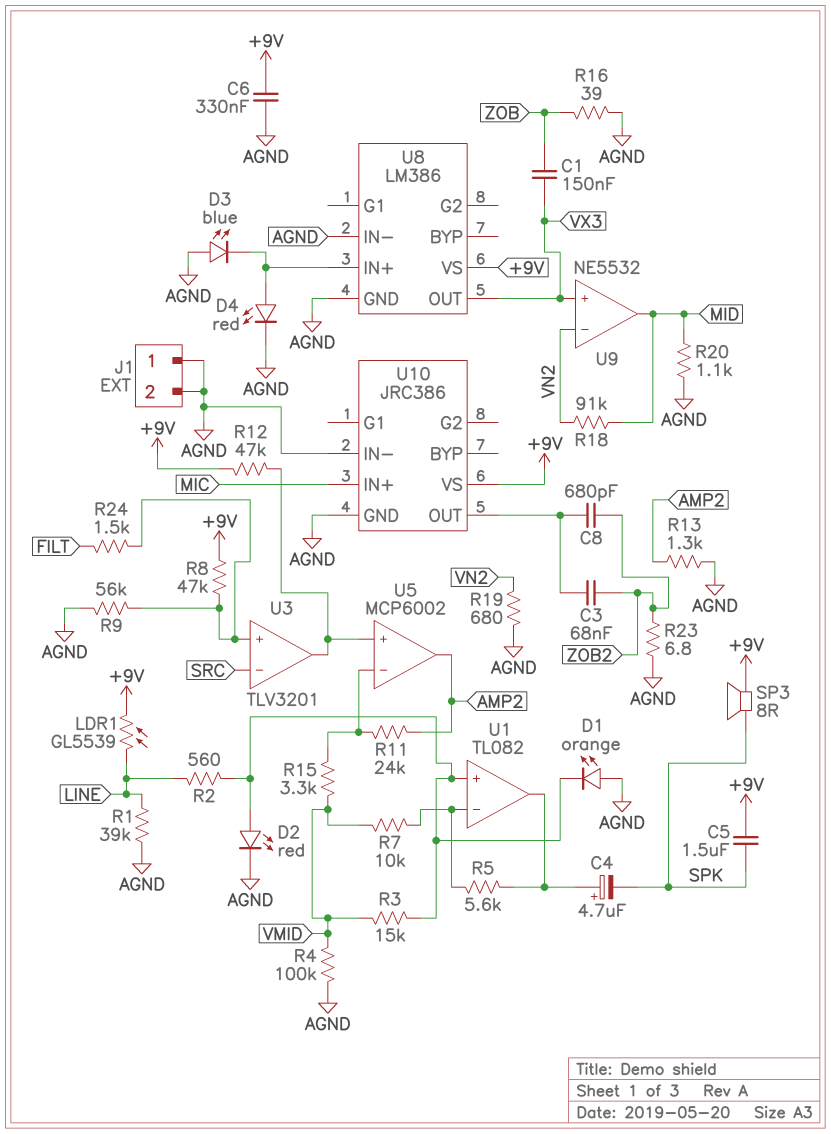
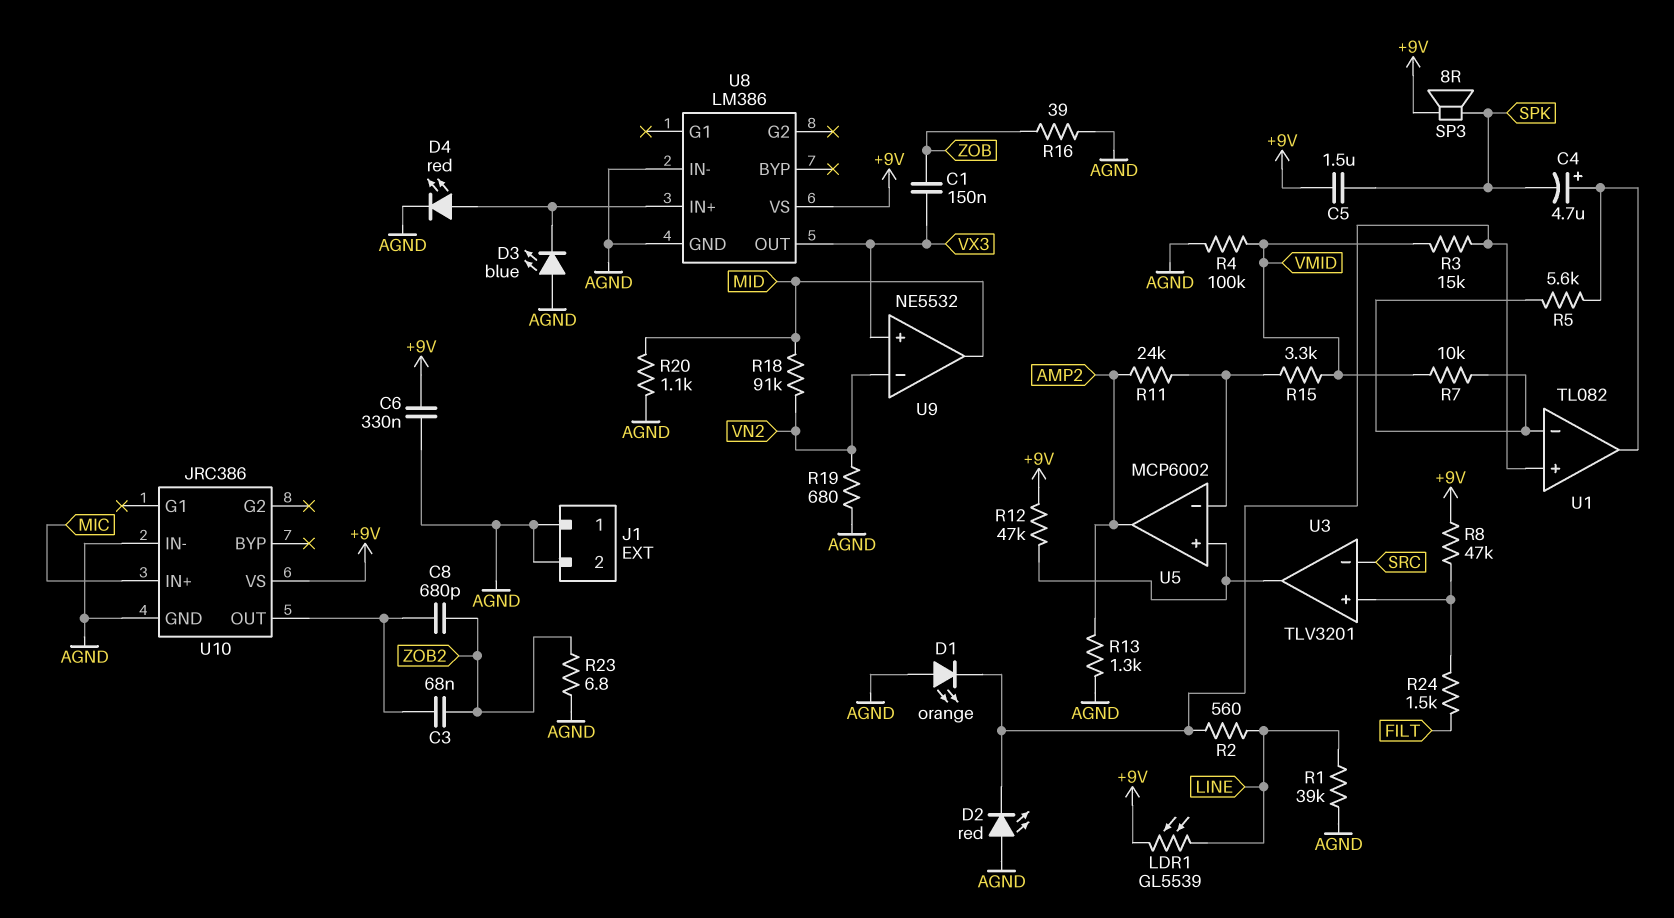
D2: LED red (A U1/in+, K AGND) -> LED red (A AGND, K U1/in+)
R9: 56k (AGND, U3/in+) -> none

